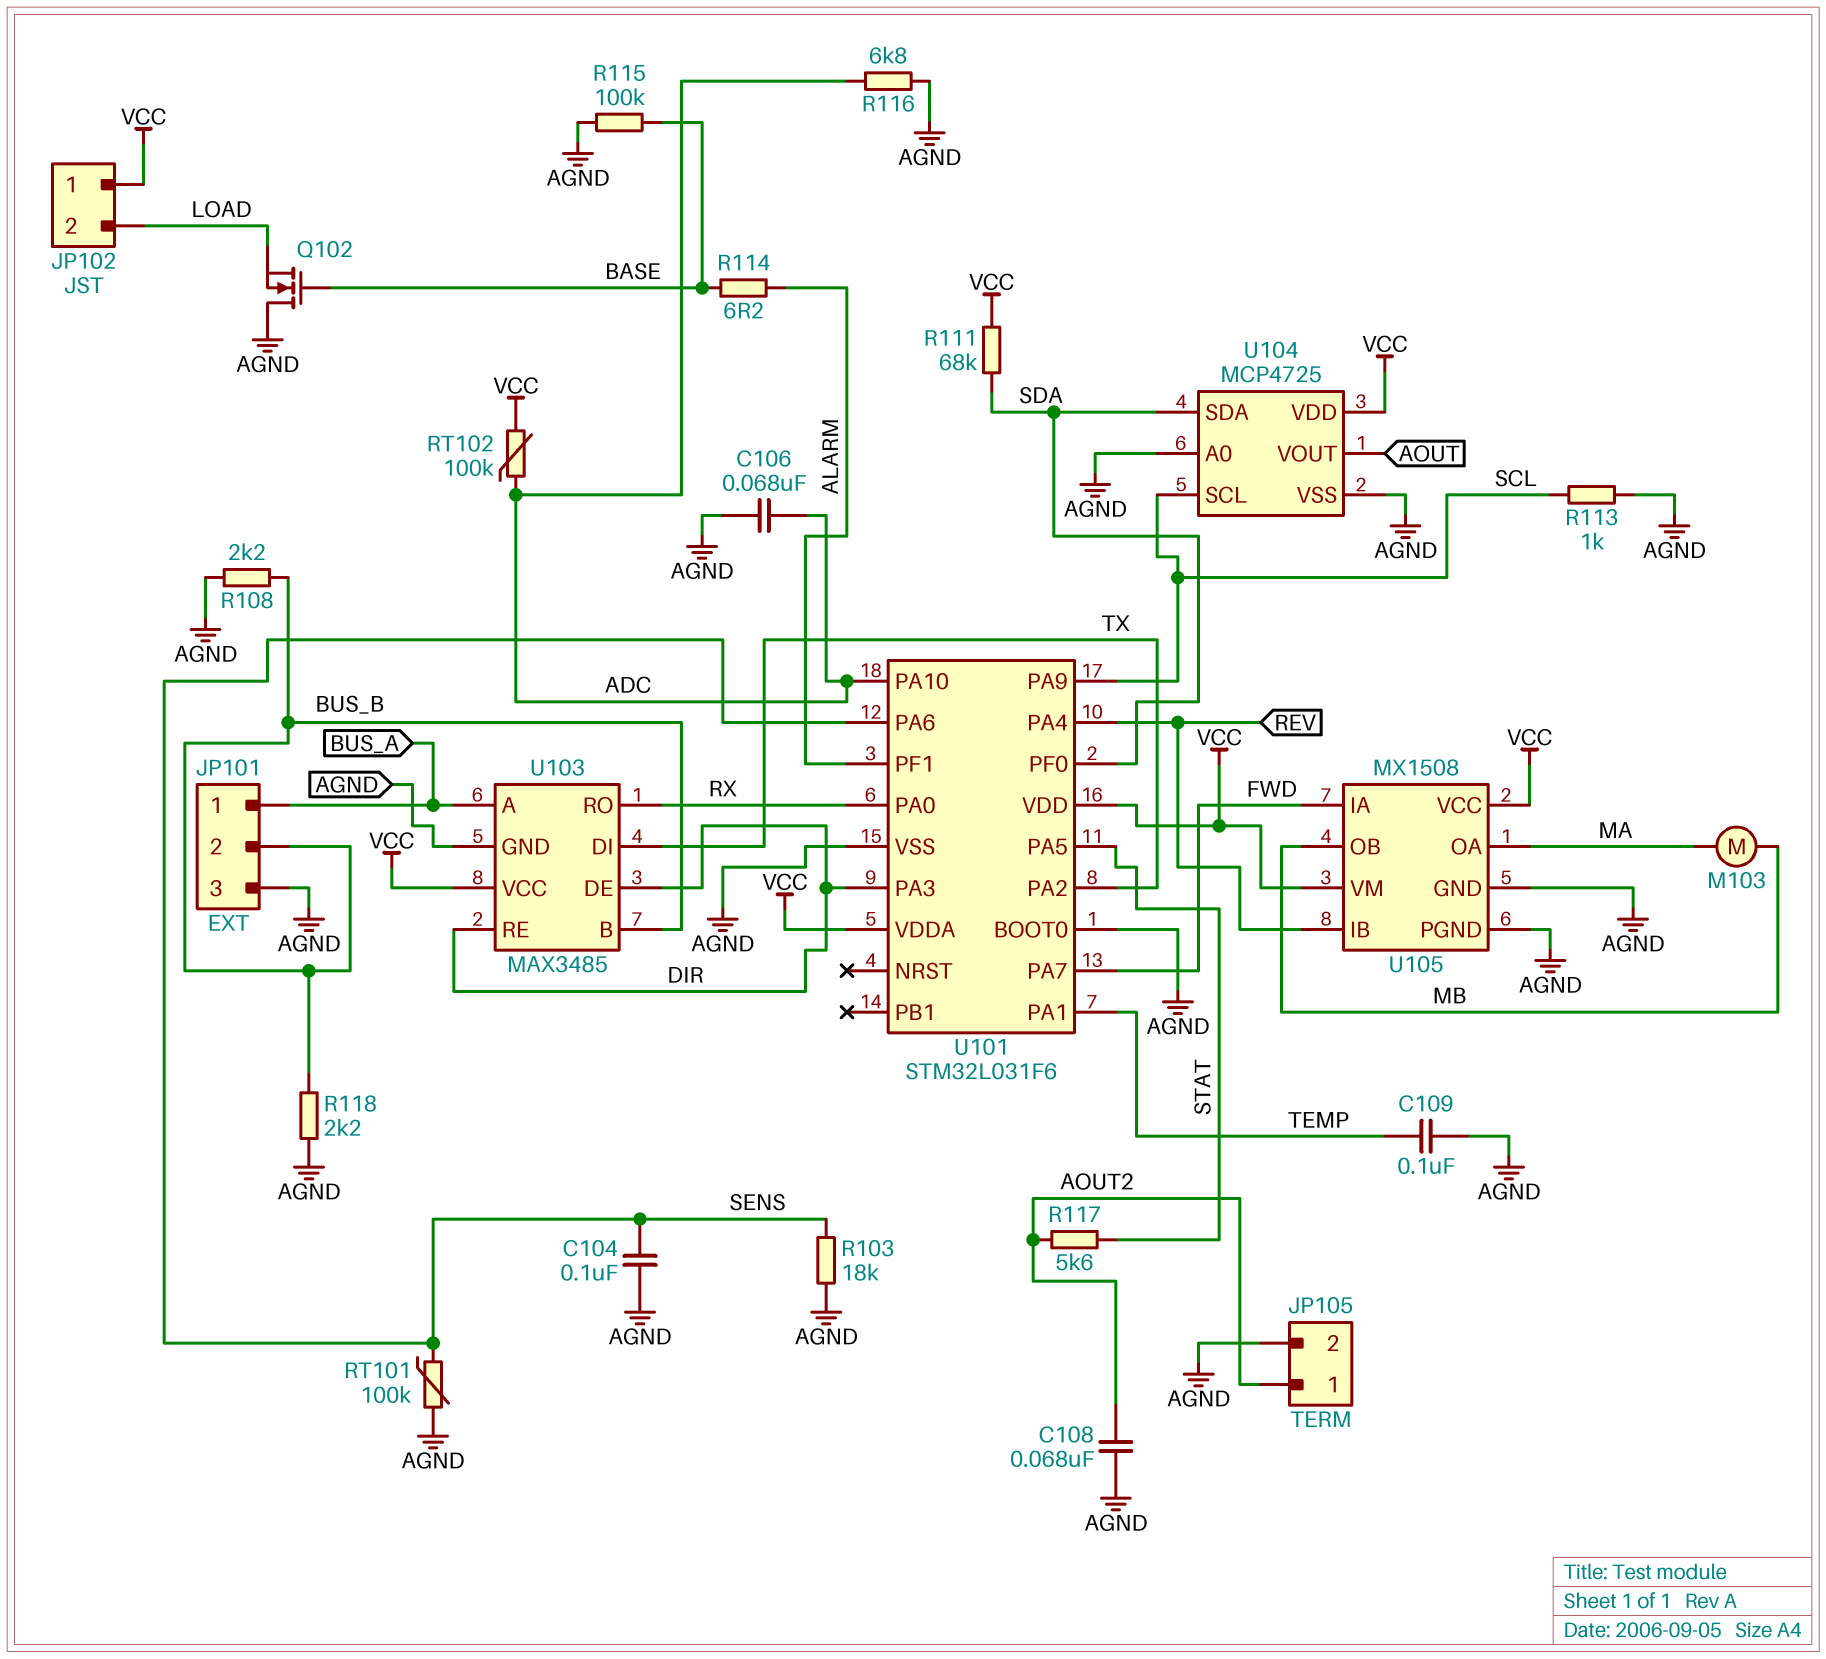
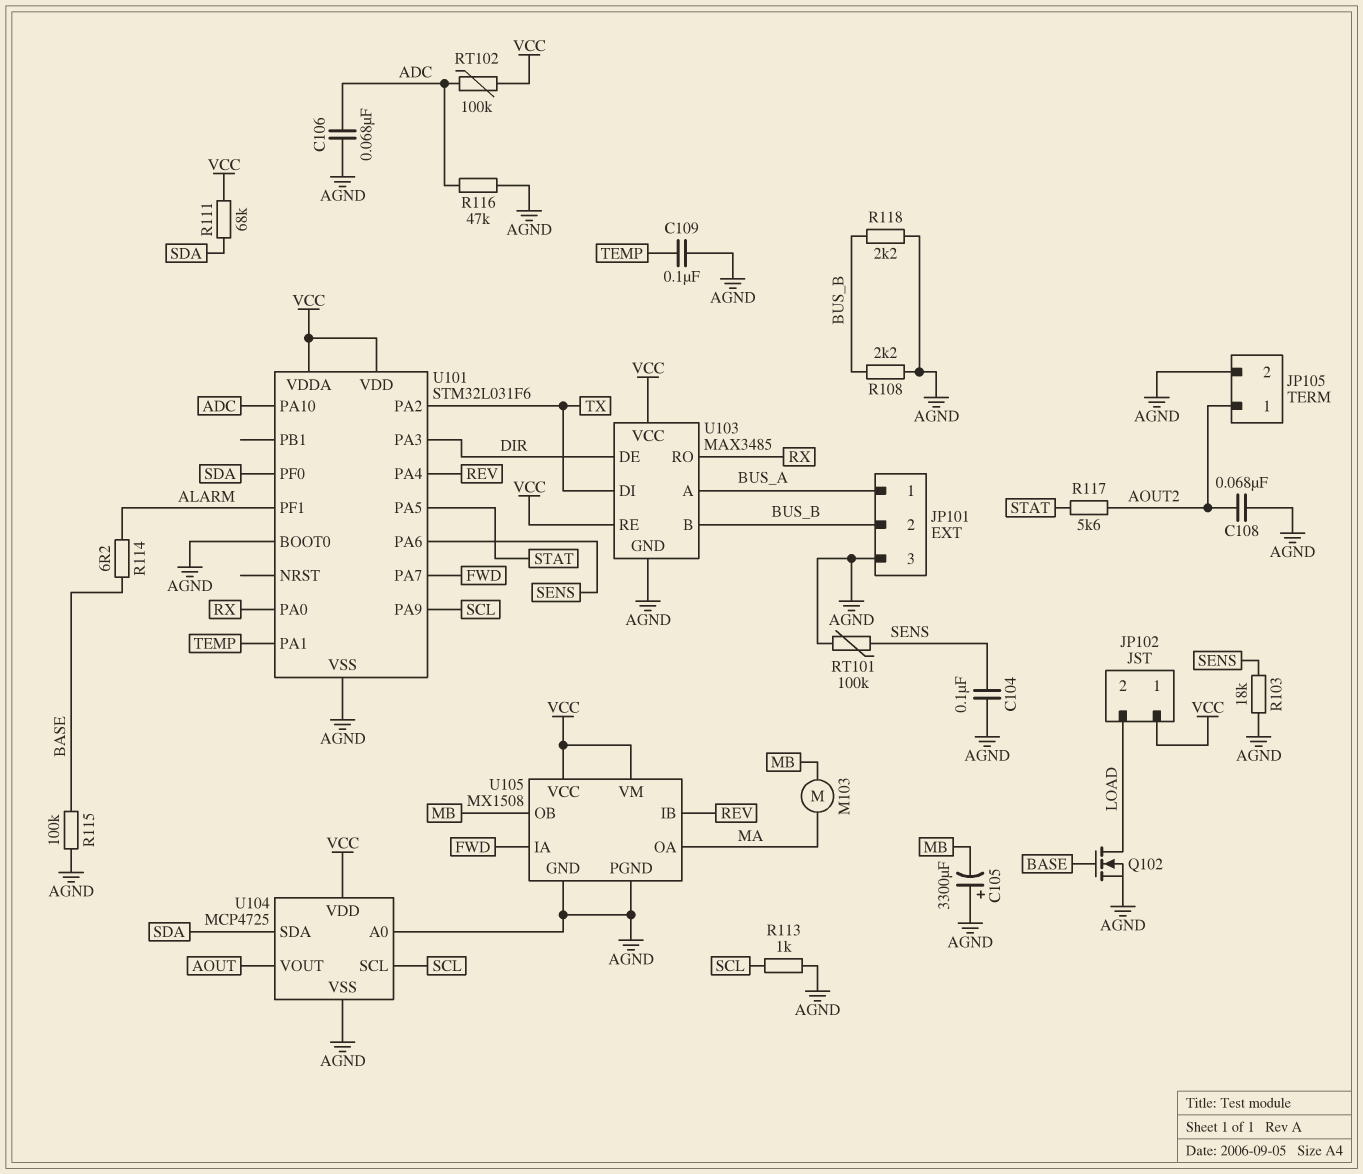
C105: none -> 3300uF (plus AGND, minus MB)
Q102: NMOS (G BASE, D AGND, S LOAD) -> NMOS (G BASE, D LOAD, S AGND)
R116: 6.8k (ADC, AGND) -> 47k (ADC, AGND)
U103 pin RE: DIR -> VCC

